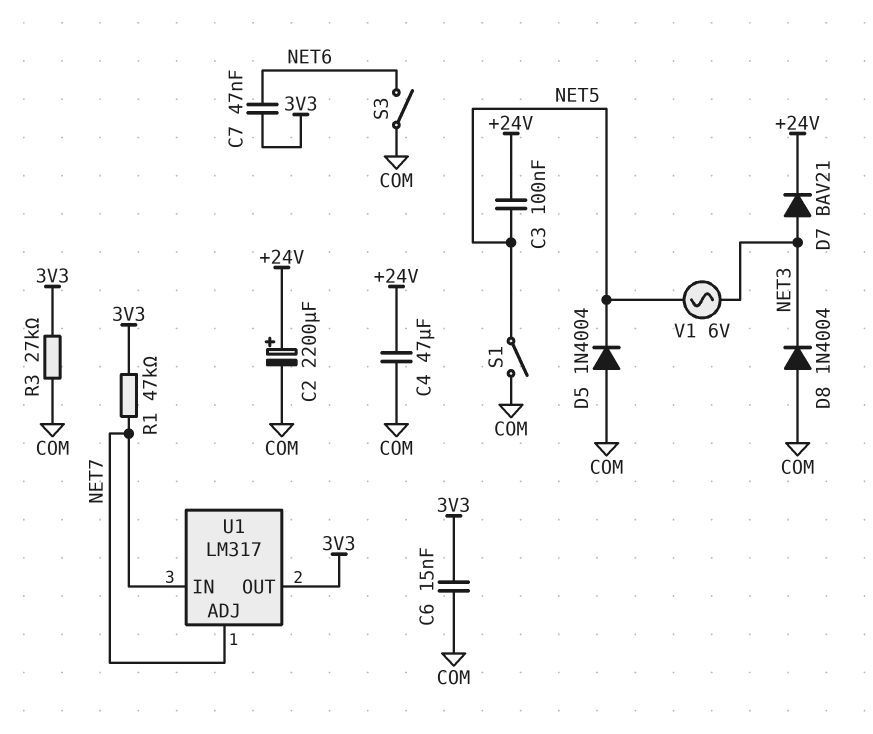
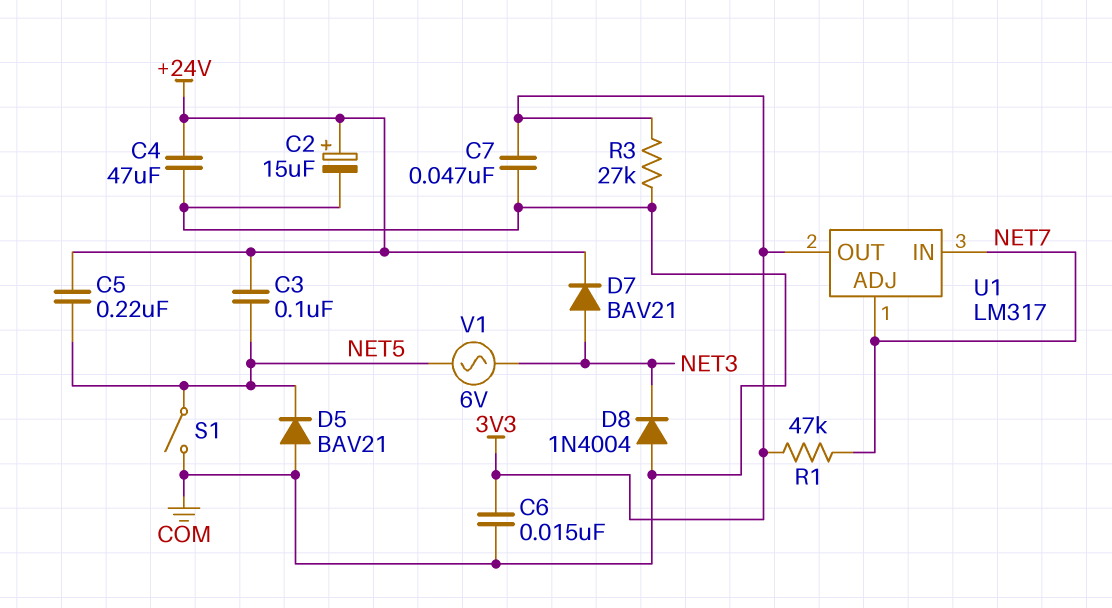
C2: 2200uF (plus +24V, minus COM) -> 15uF (plus +24V, minus COM)
C5: none -> 220nF (+24V, NET5)
C7: 47nF (3V3, NET6) -> 47nF (3V3, COM)
D5: diode 1N4004 (A COM, K NET5) -> diode BAV21 (A COM, K NET5)
S3: switch (COM, NET6) -> none

